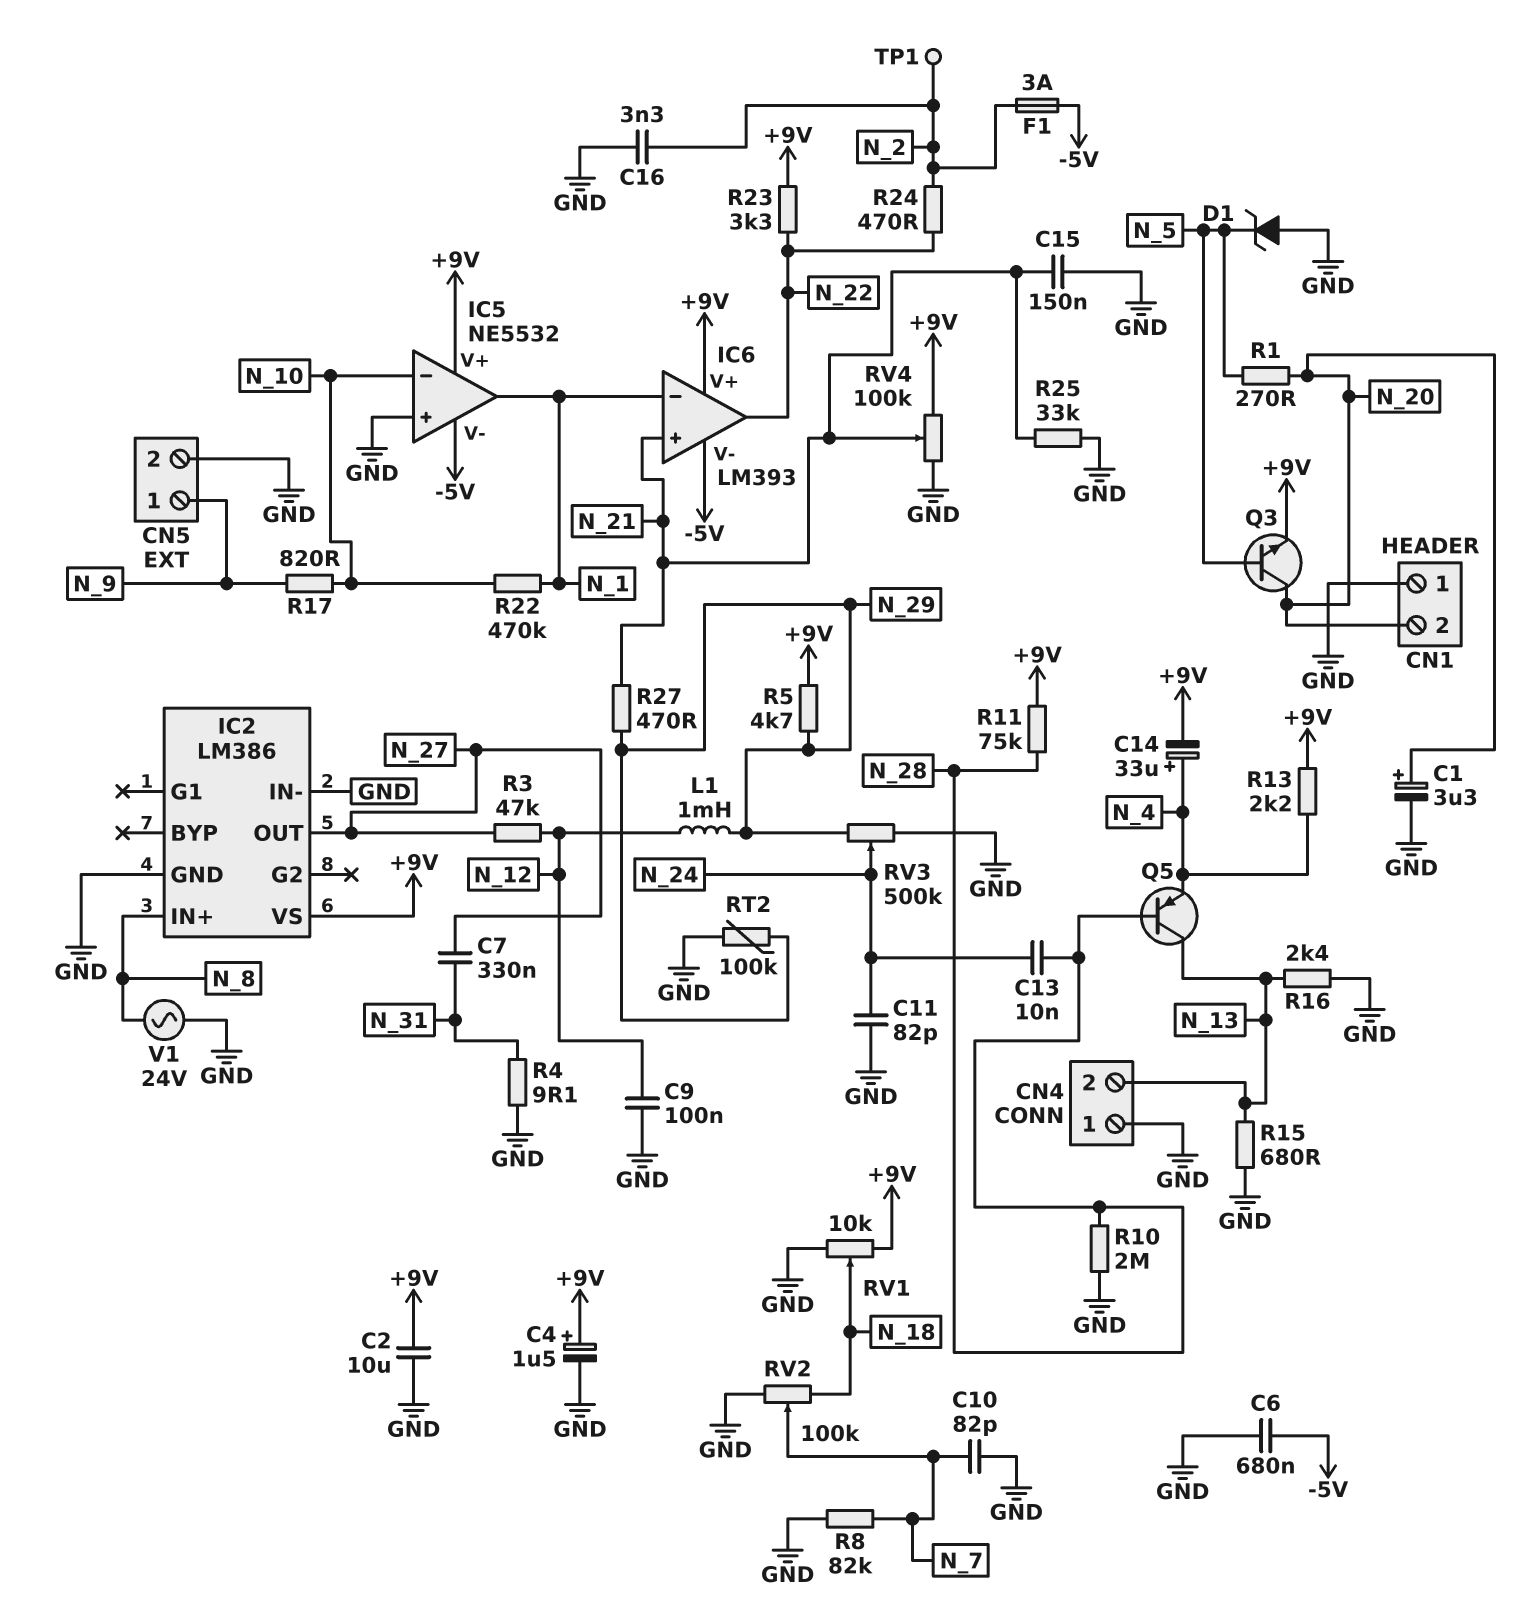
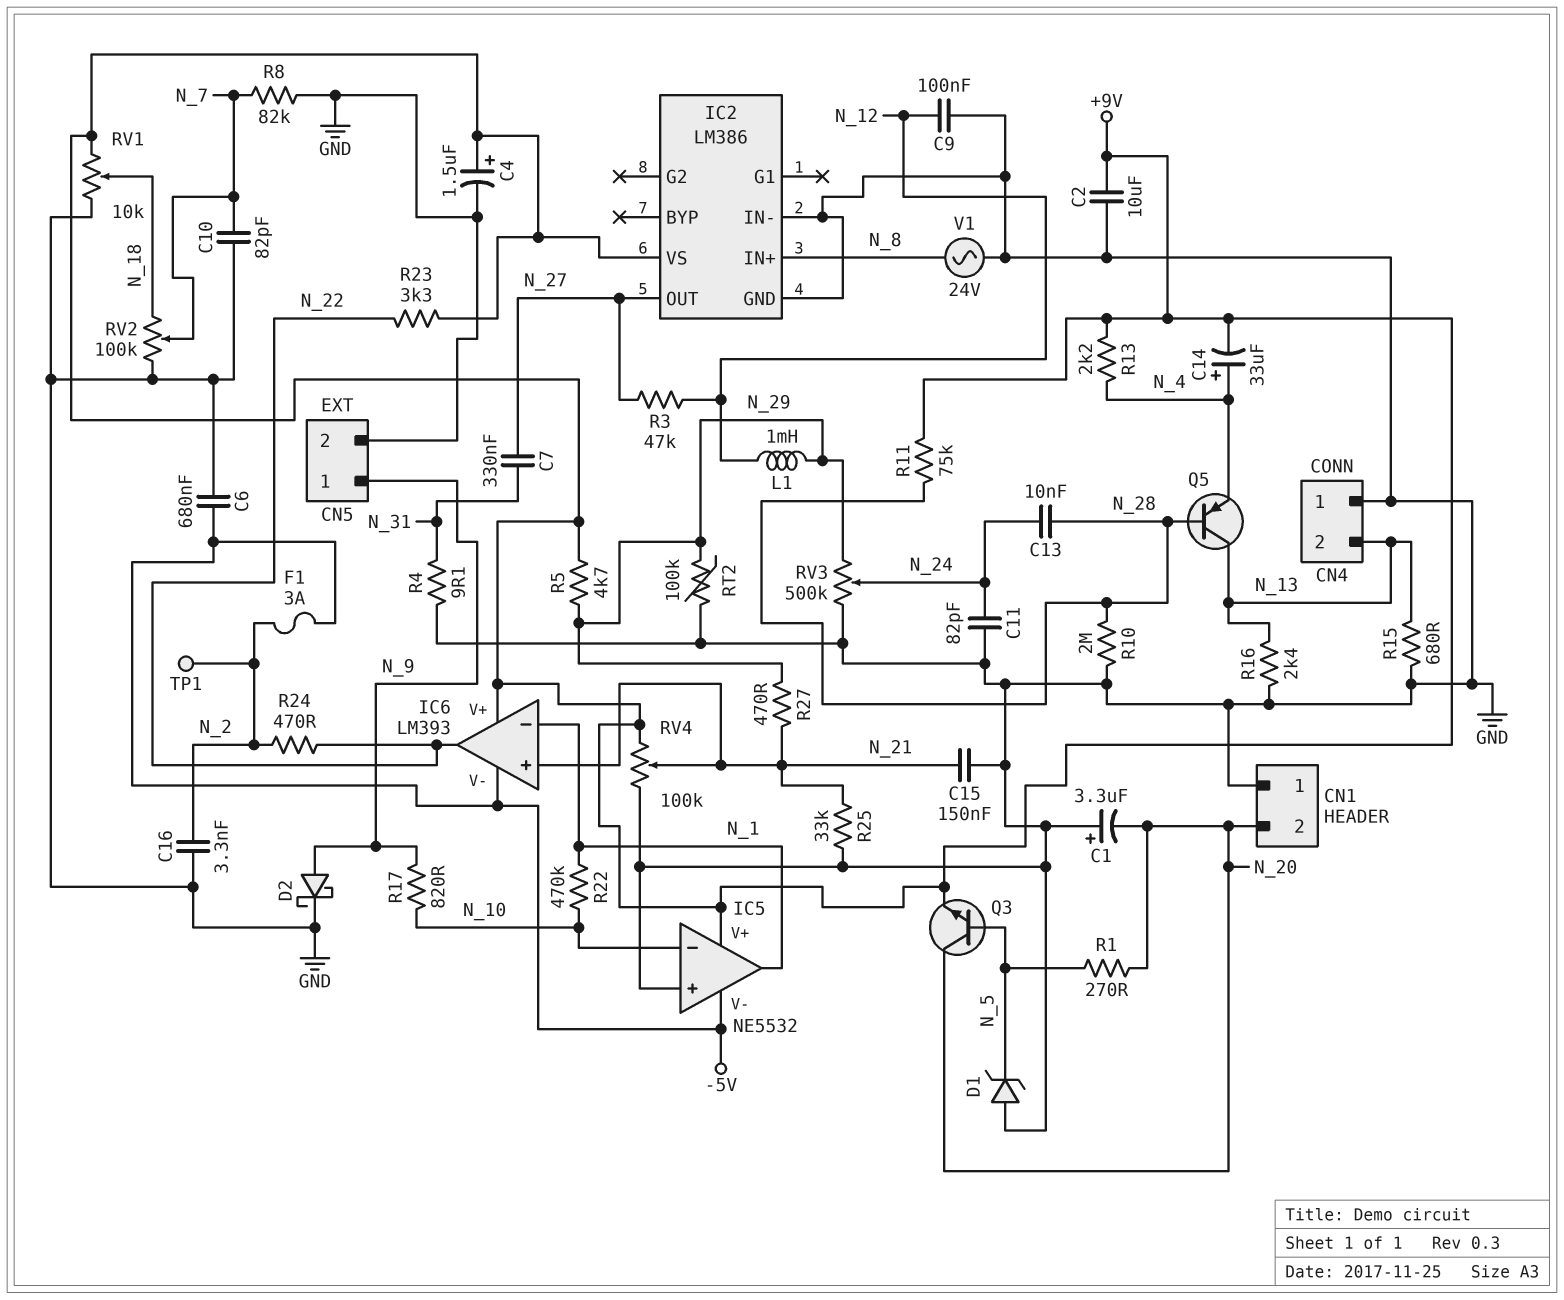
C1: 3.3uF (plus N_20, minus GND) -> 3.3uF (plus GND, minus N_20)
D2: none -> schottky (A N_9, K GND)

